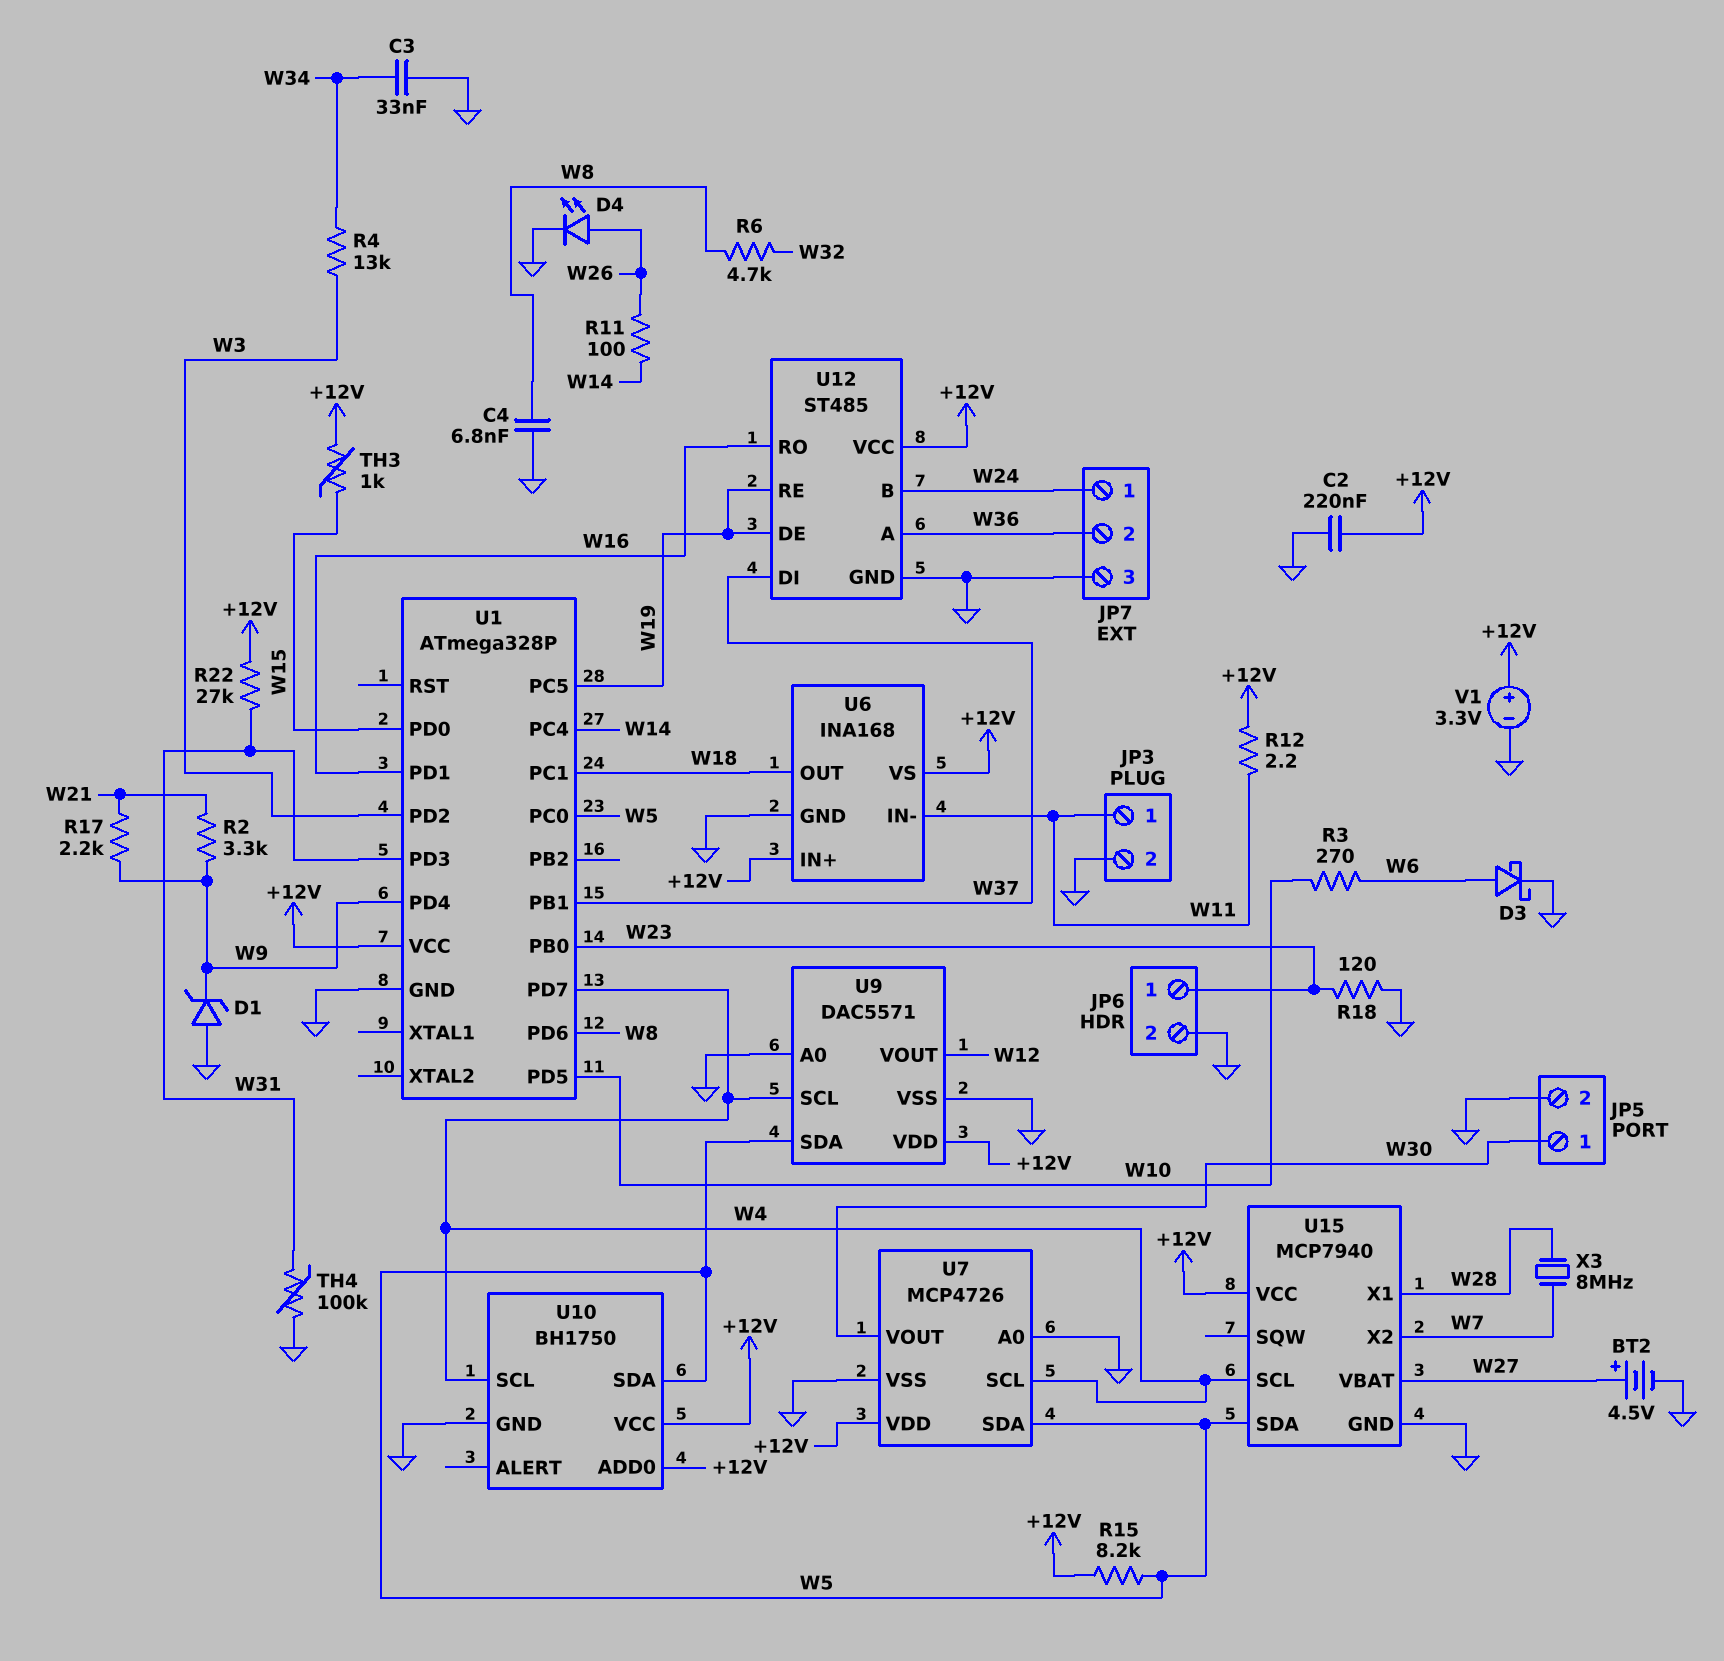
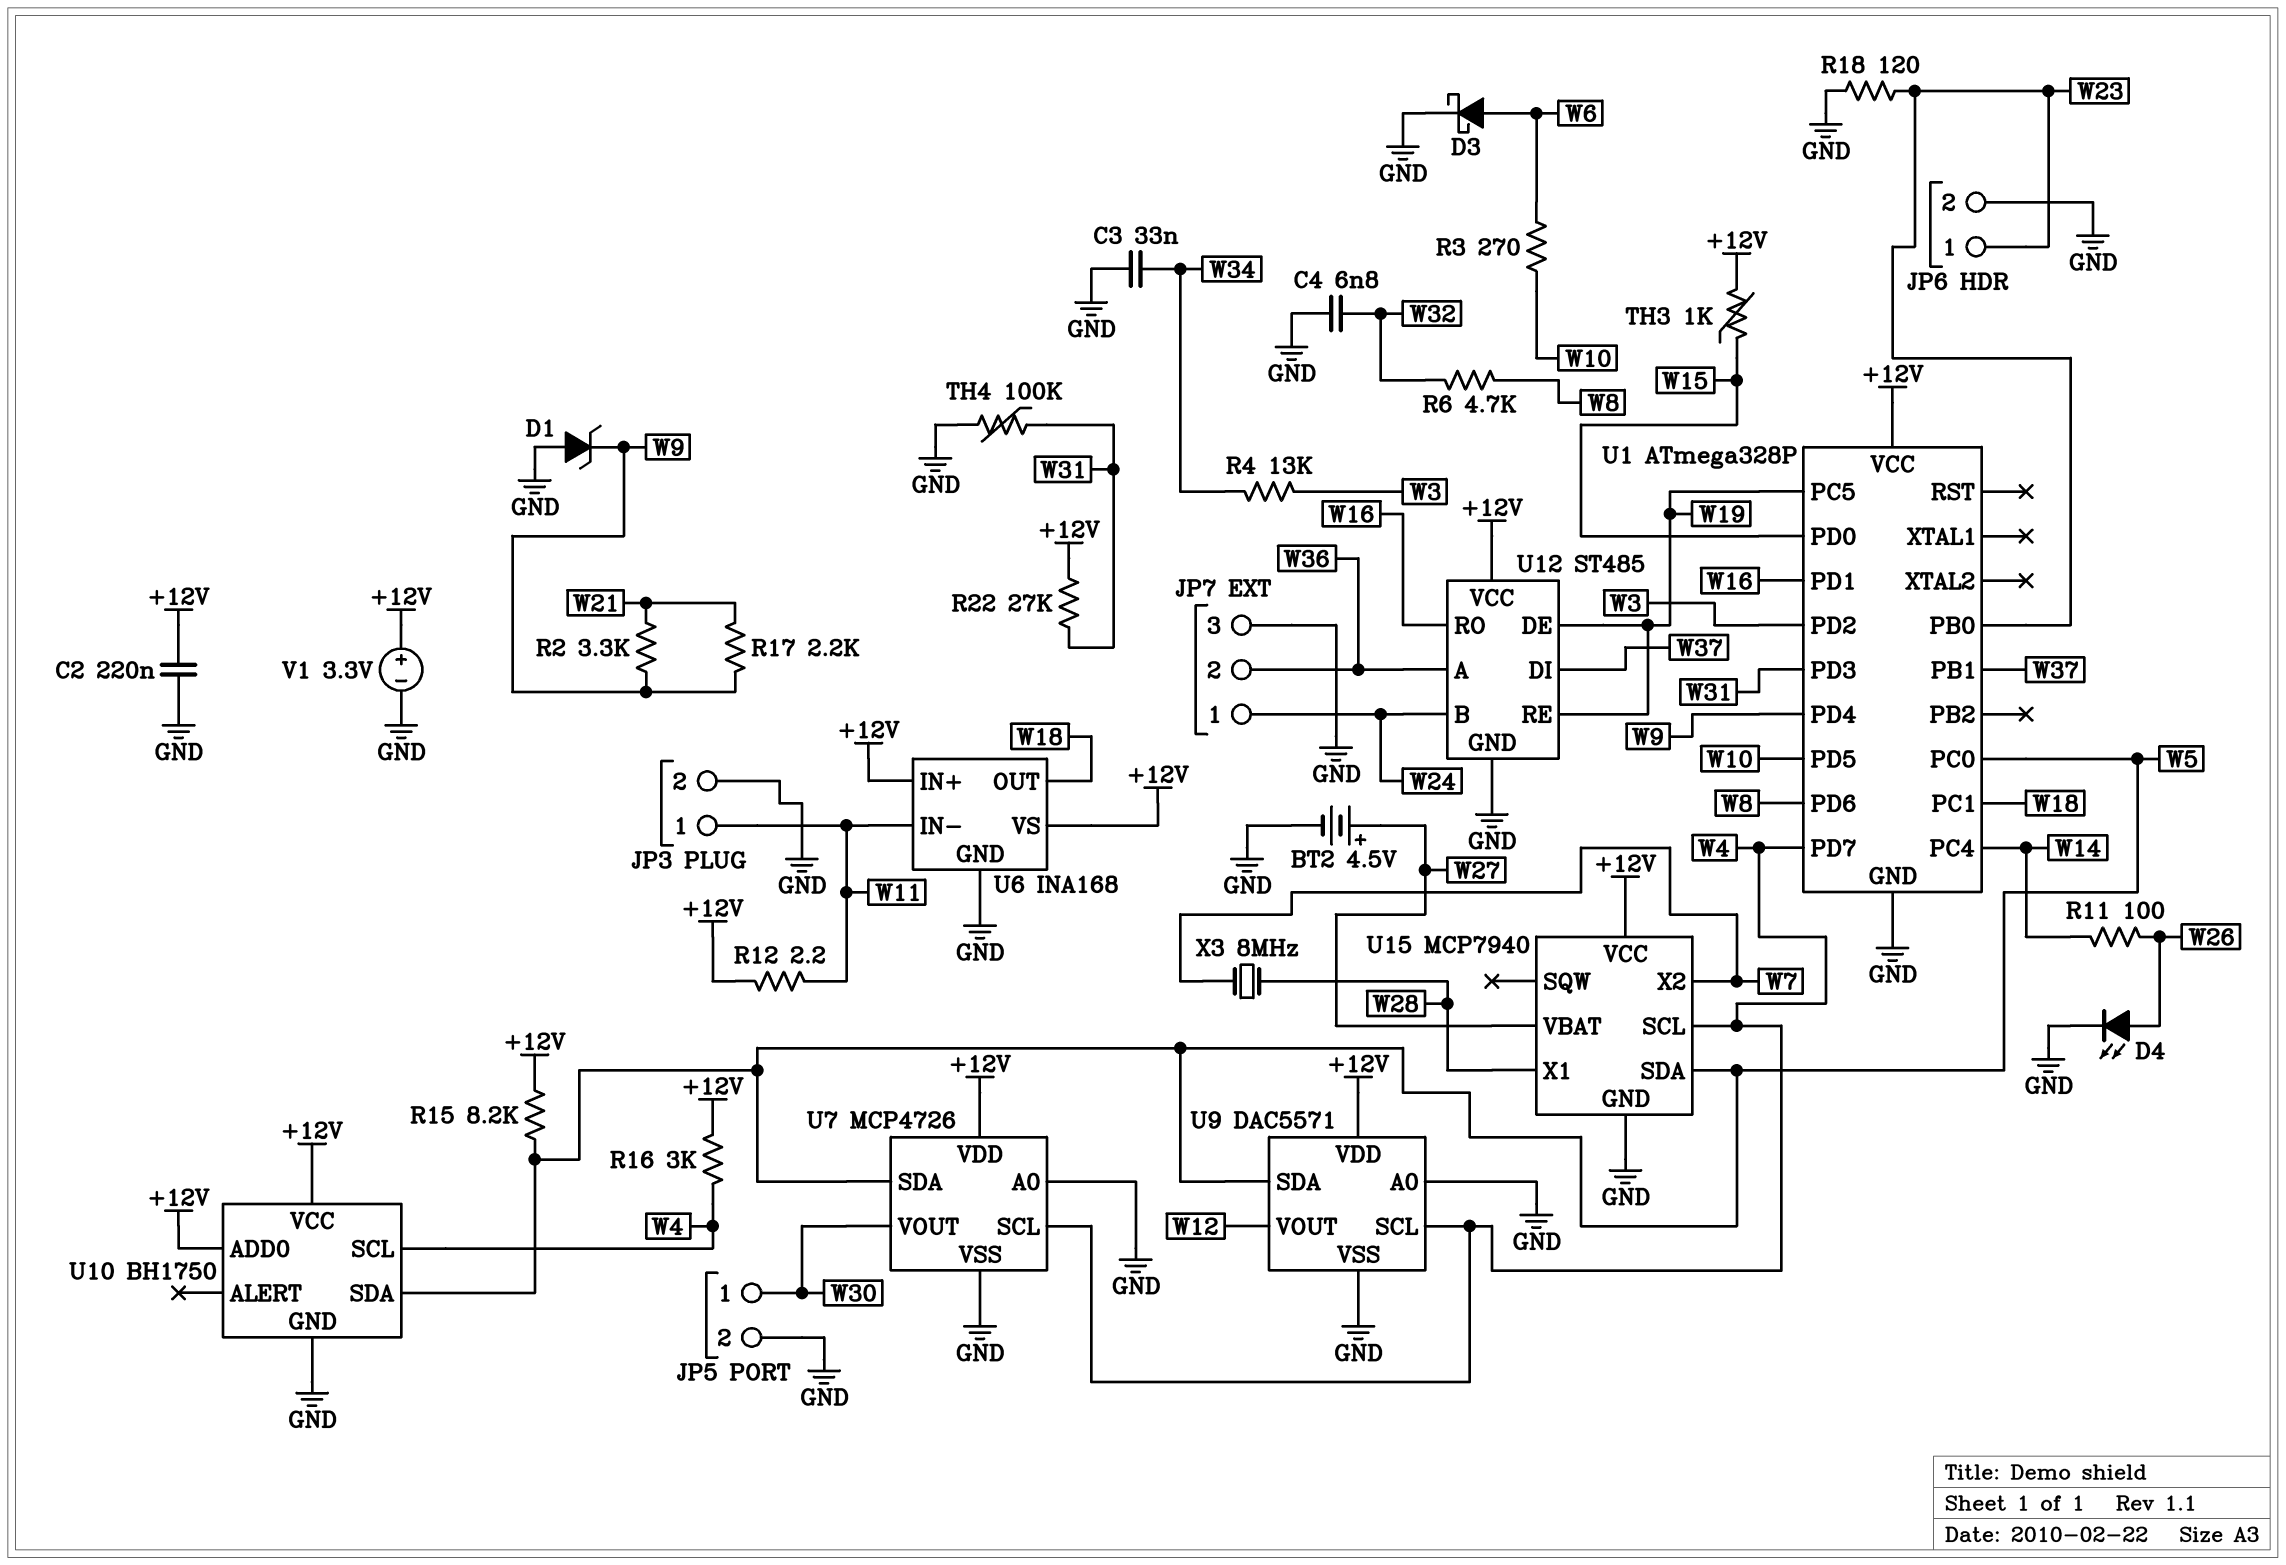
C4: 6.8nF (GND, W8) -> 6.8nF (GND, W32)
R16: none -> 3k (+12V, W4)

